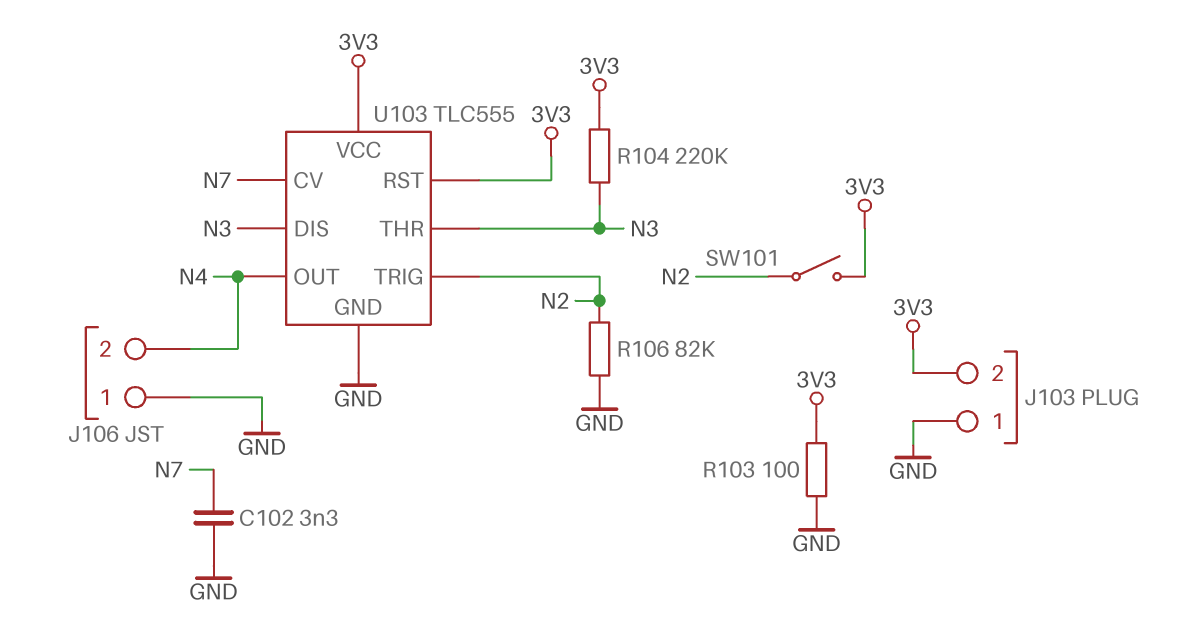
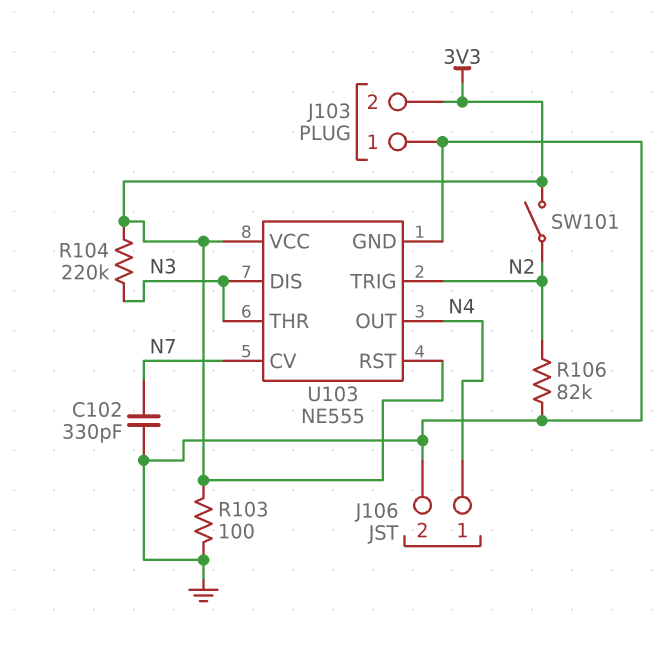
C102: 3.3nF (GND, N7) -> 330pF (GND, N7)
J106 pin 1: GND -> N4
J106 pin 2: N4 -> GND
U103: TLC555 -> NE555

